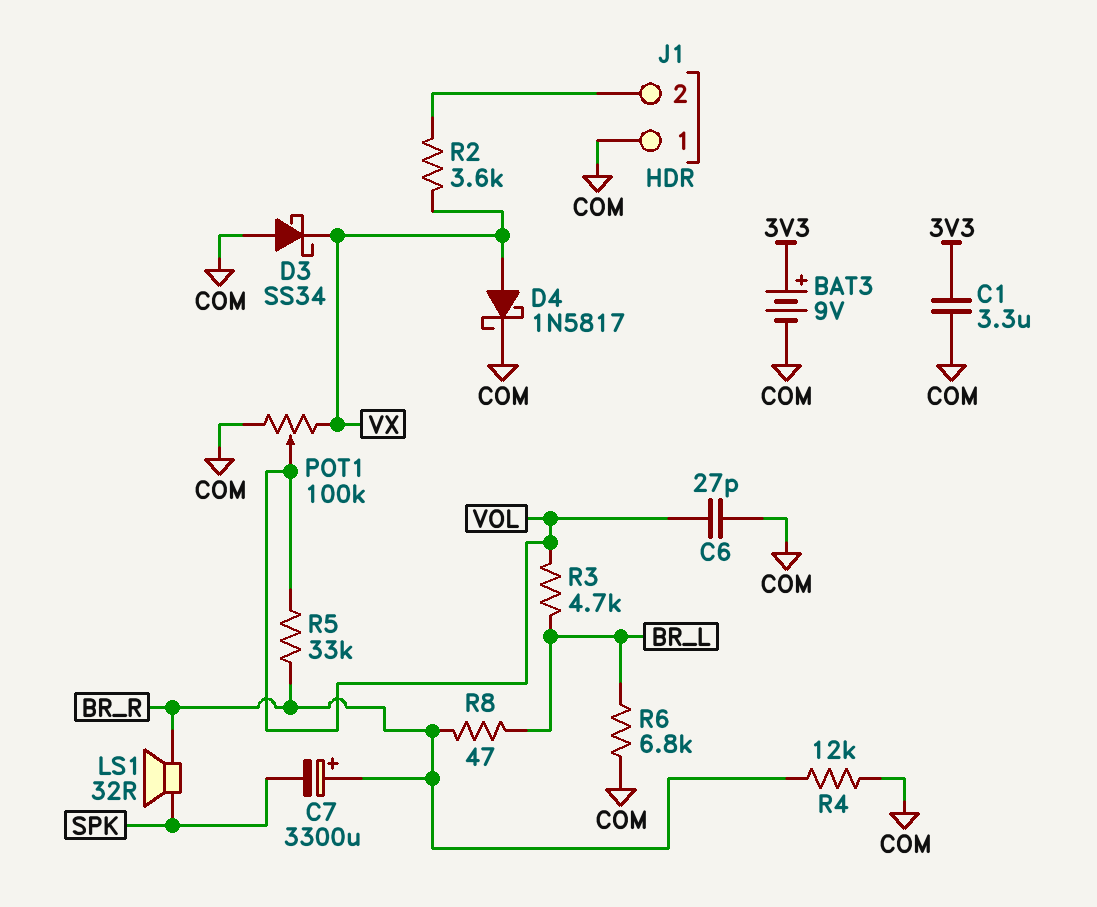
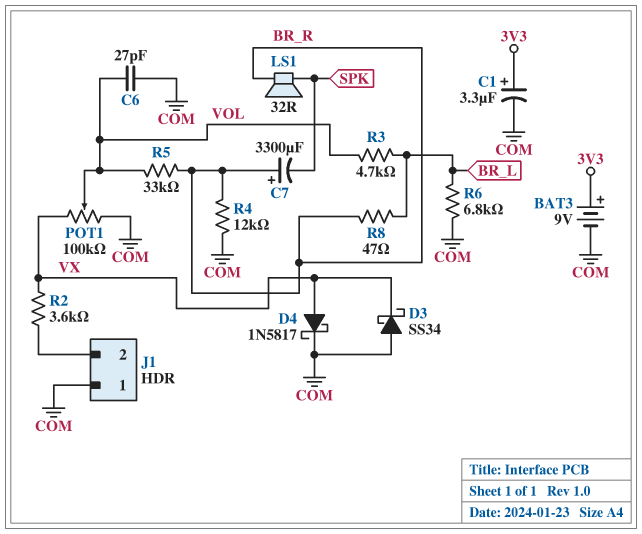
C1: 3.3uF (3V3, COM) -> 3.3uF (plus 3V3, minus COM)

